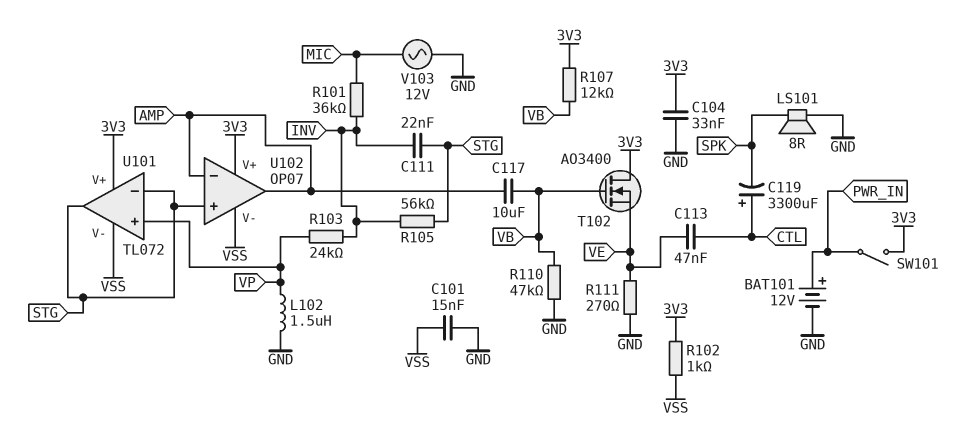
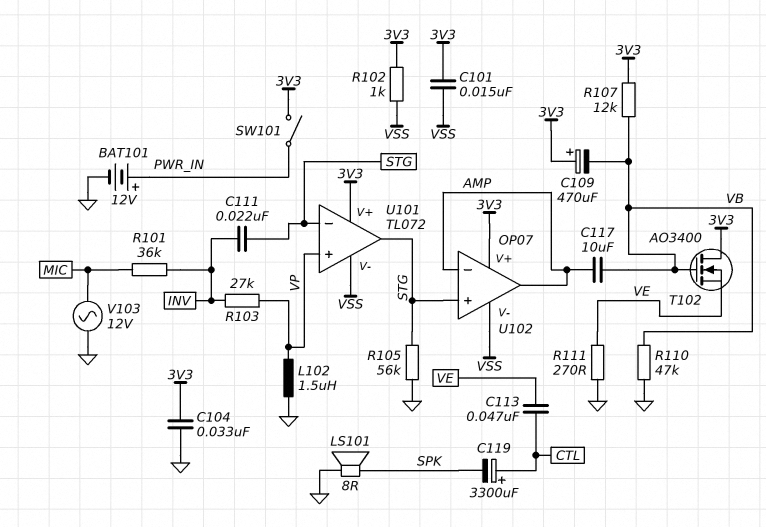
C101: 15nF (GND, VSS) -> 15nF (3V3, VSS)
C109: none -> 470uF (plus 3V3, minus VB)
R103: 24k (INV, VP) -> 27k (INV, VP)
R105: 56k (INV, STG) -> 56k (GND, STG)

